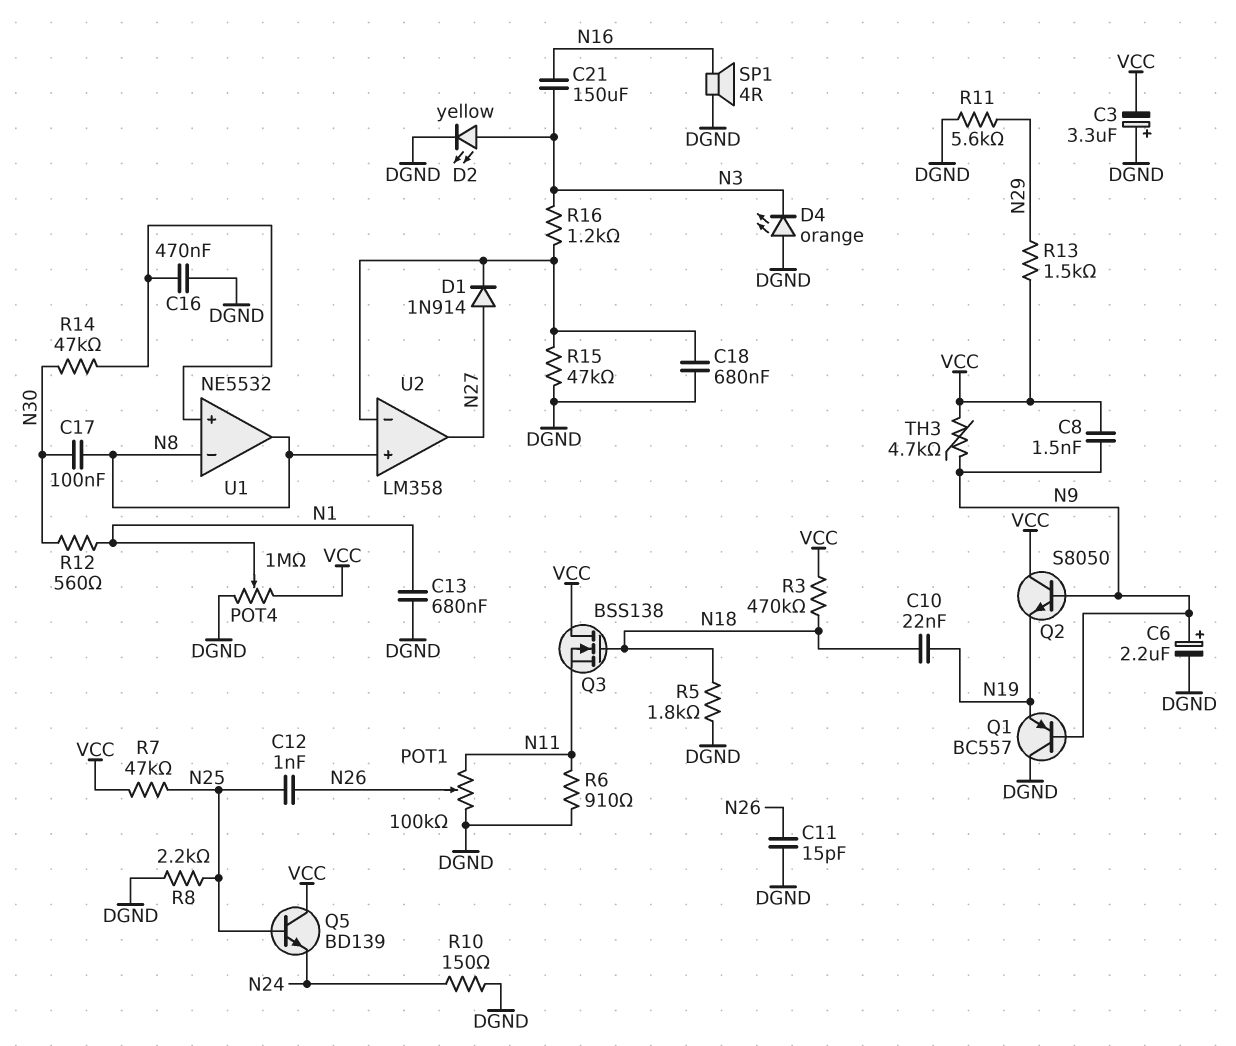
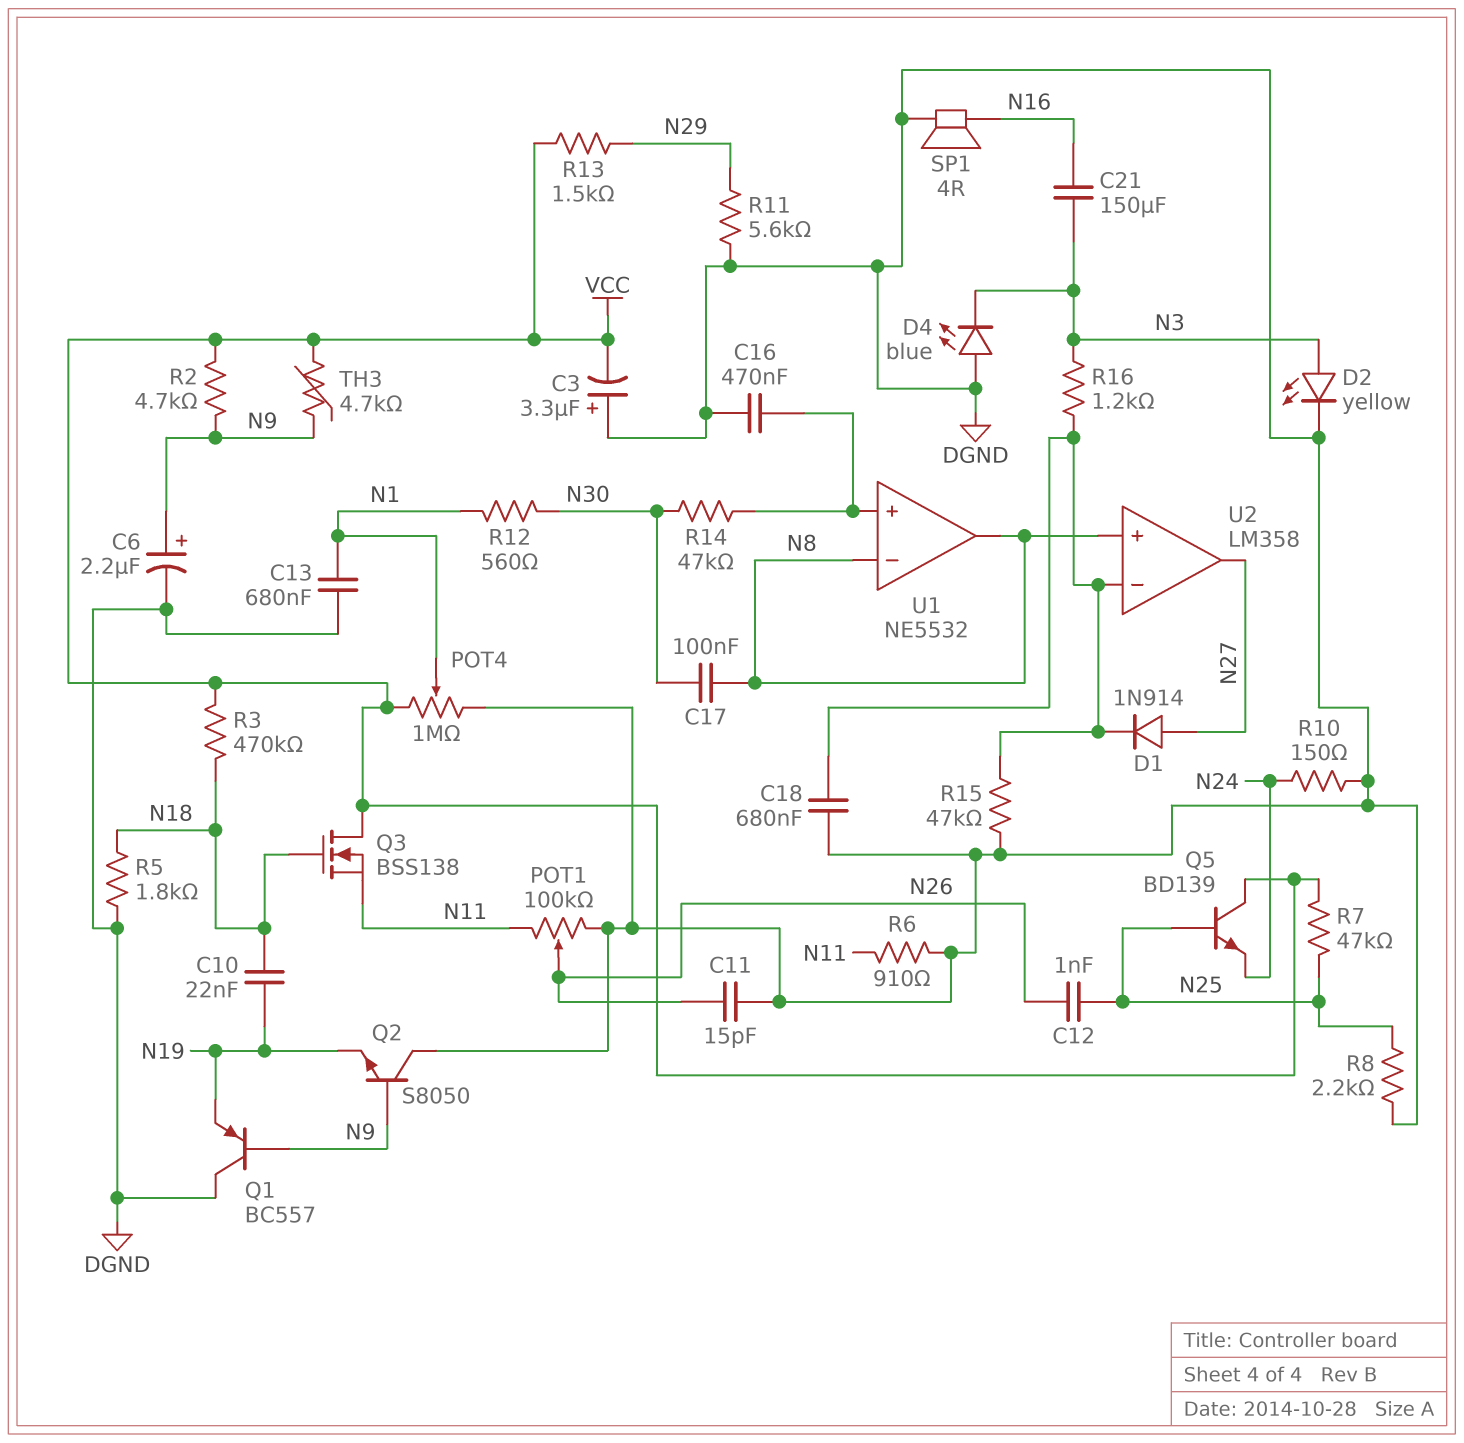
C8: 1.5nF (N9, VCC) -> none
D4: LED orange (A DGND, K N3) -> LED blue (A DGND, K N3)
Q2: NPN S8050 (B N9, C VCC, E N19) -> NPN S8050 (B N9, C DGND, E N19)
R2: none -> 4.7k (N9, VCC)

